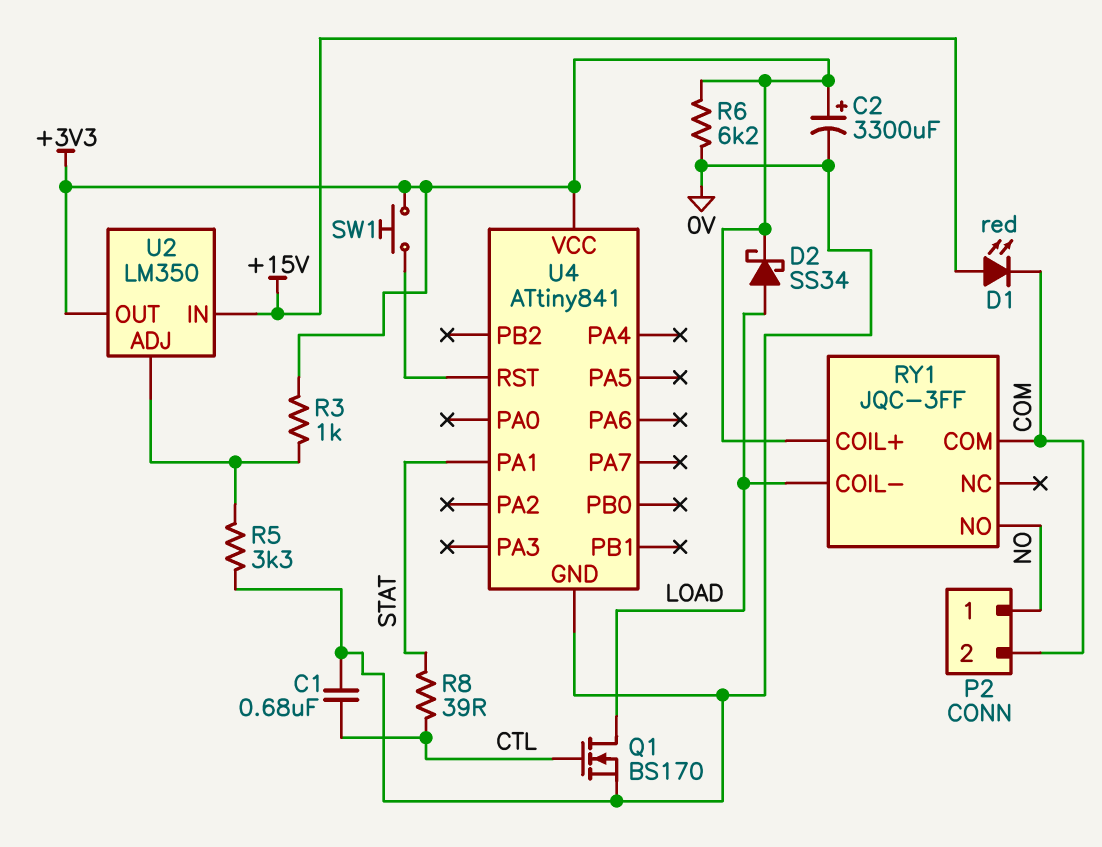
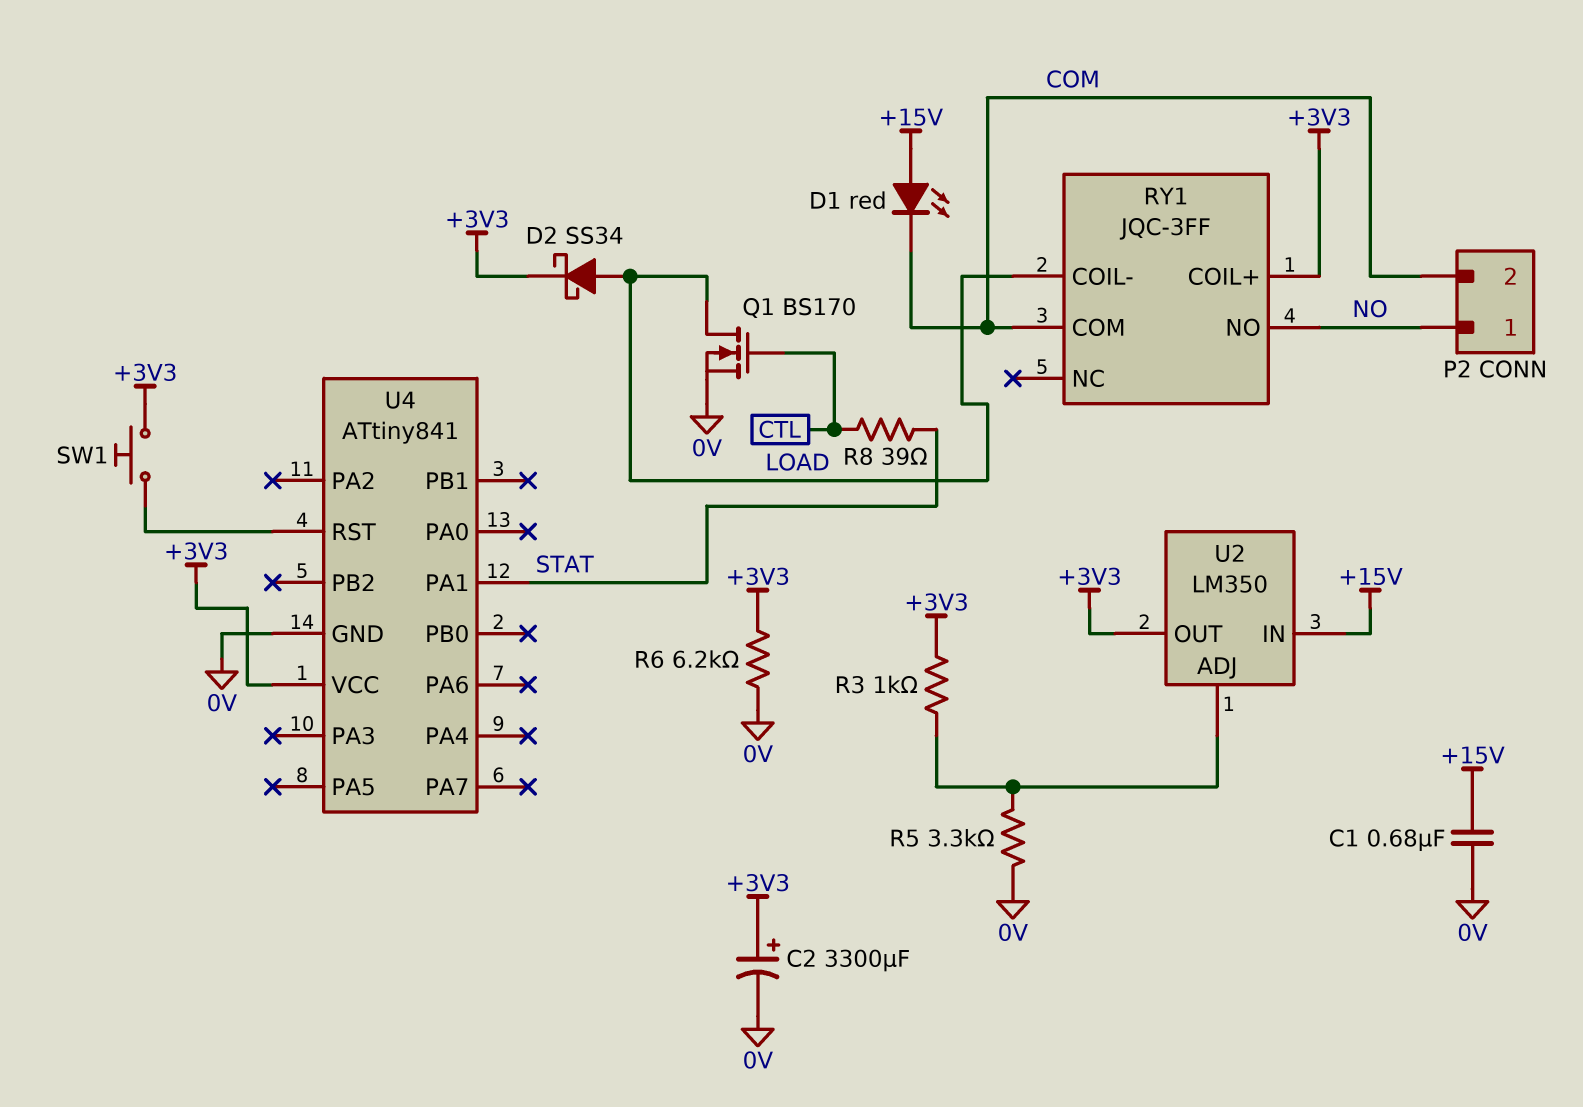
C1: 680nF (0V, CTL) -> 680nF (+15V, 0V)

